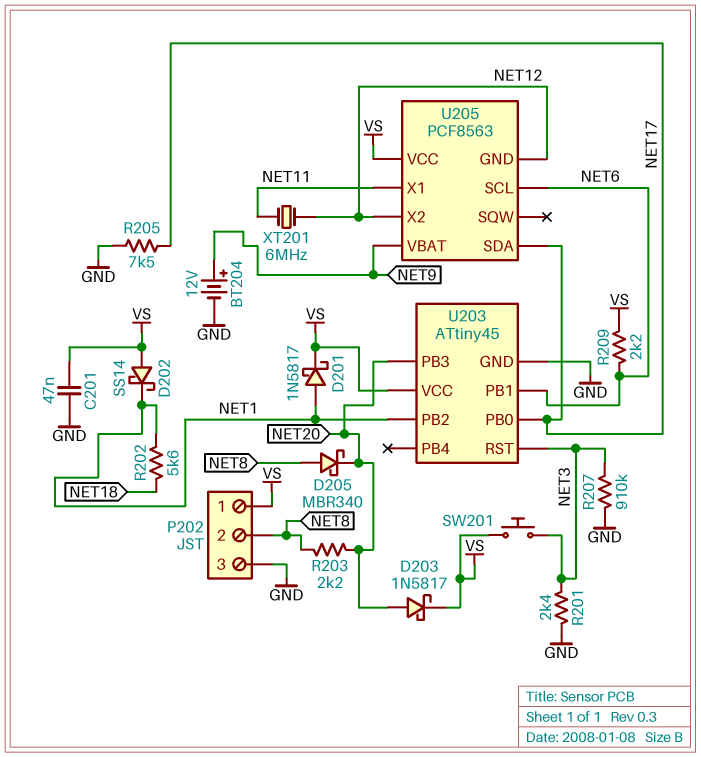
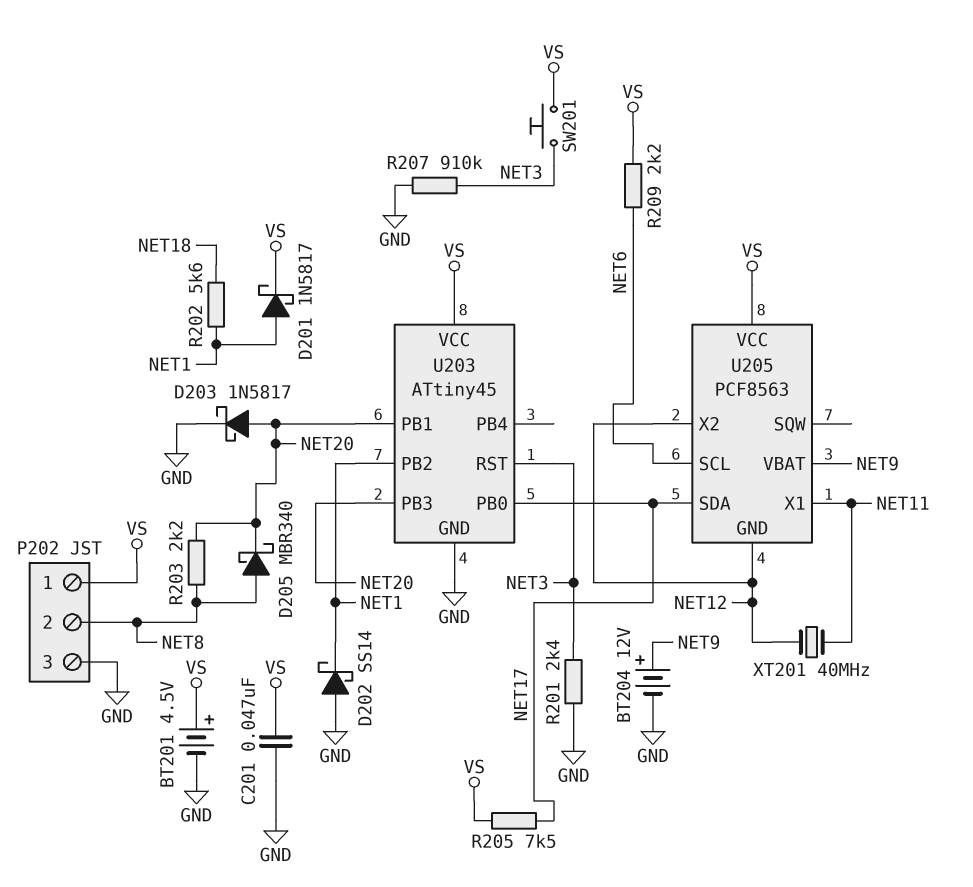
BT201: none -> 4.5V (plus VS, minus GND)
D202: schottky SS14 (A VS, K NET1) -> schottky SS14 (A GND, K NET1)
D203: schottky 1N5817 (A NET20, K VS) -> schottky 1N5817 (A NET20, K GND)
R205: 7.5k (GND, NET17) -> 7.5k (NET17, VS)
U203 pin PB1: NET6 -> NET20
XT201: 6MHz (NET11, NET12) -> 40MHz (NET11, NET12)

